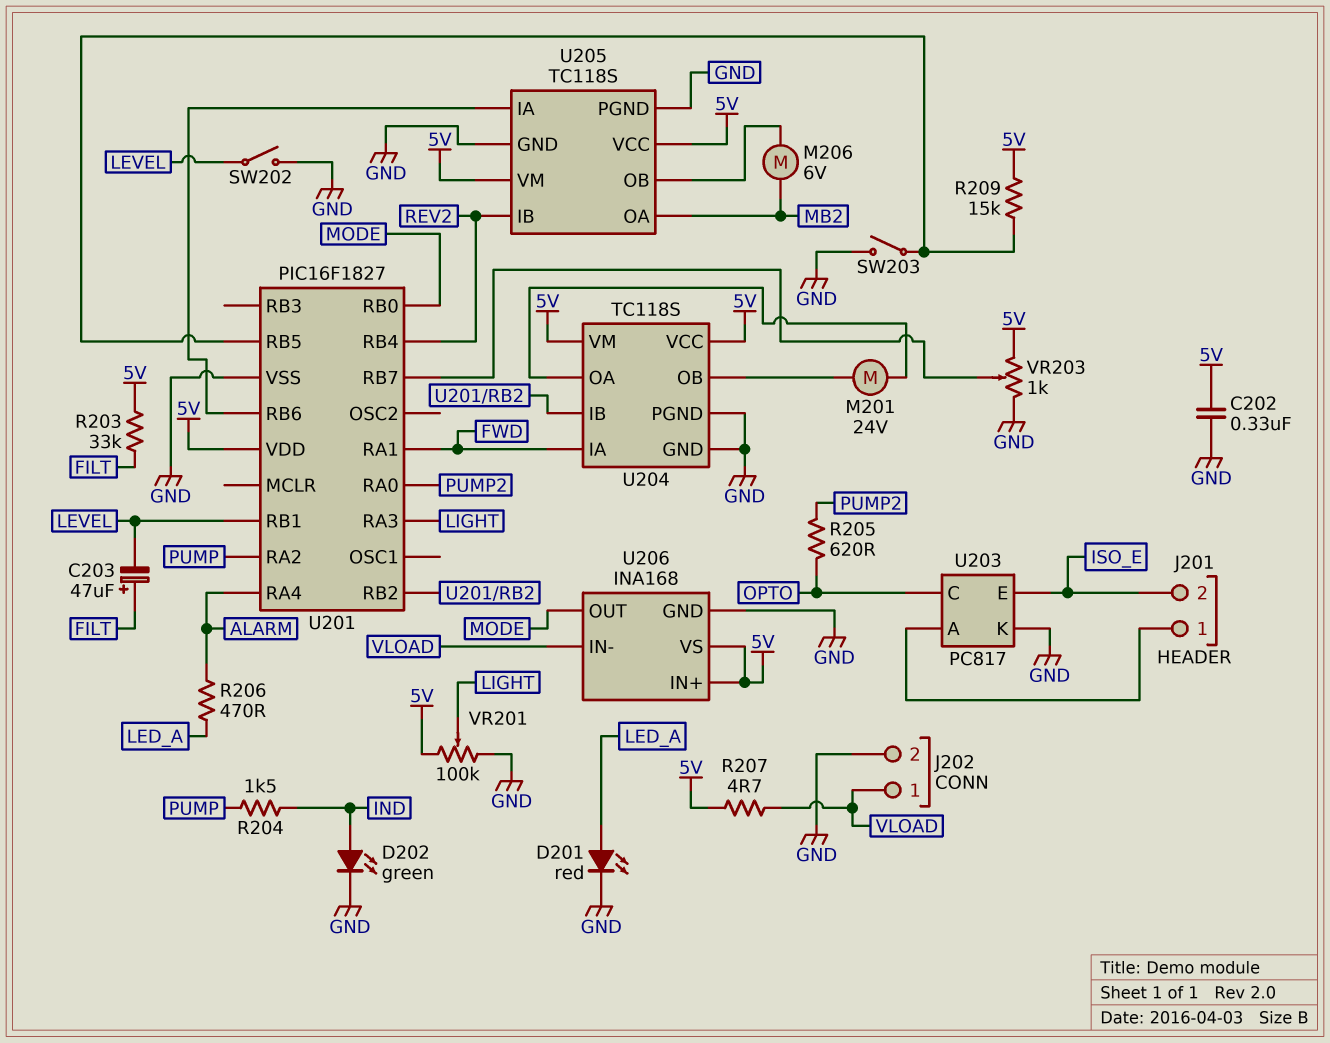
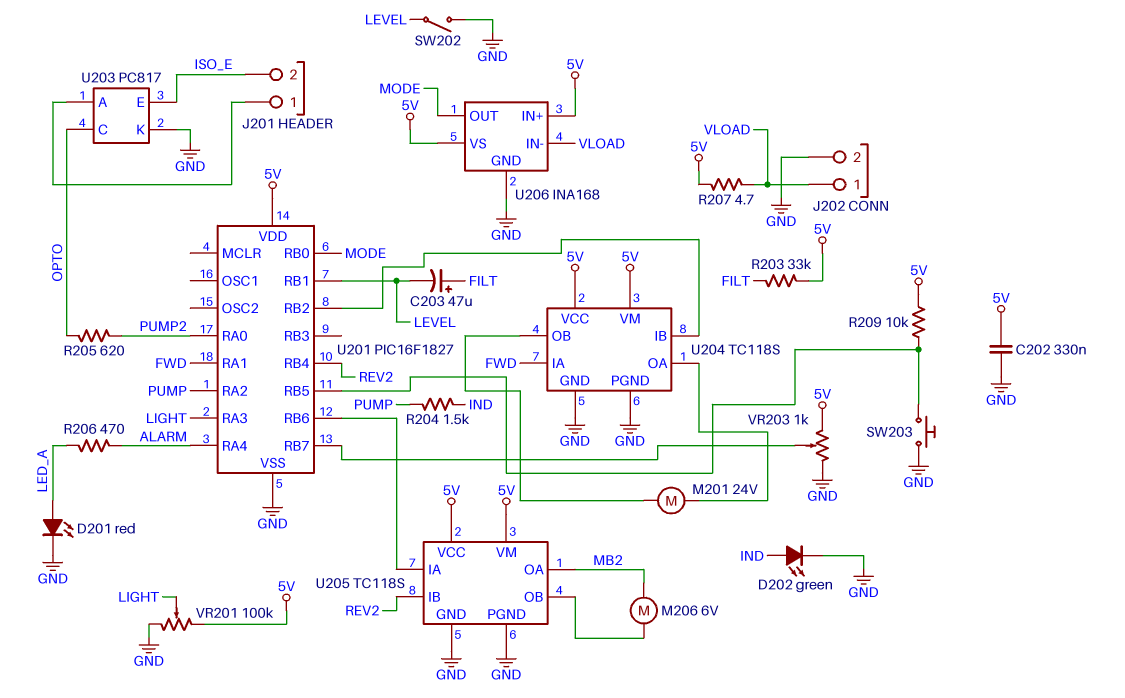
R209: 15k (5V, U201/RB5) -> 10k (5V, U201/RB5)
SW203: switch (GND, U201/RB5) -> button (GND, U201/RB5)

